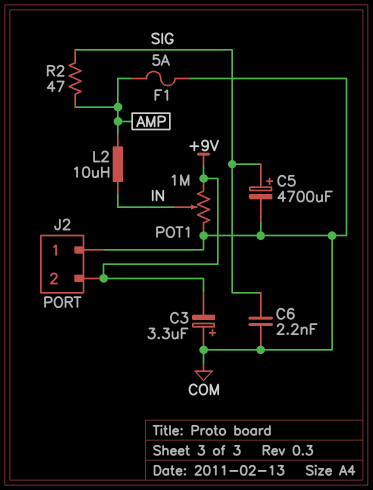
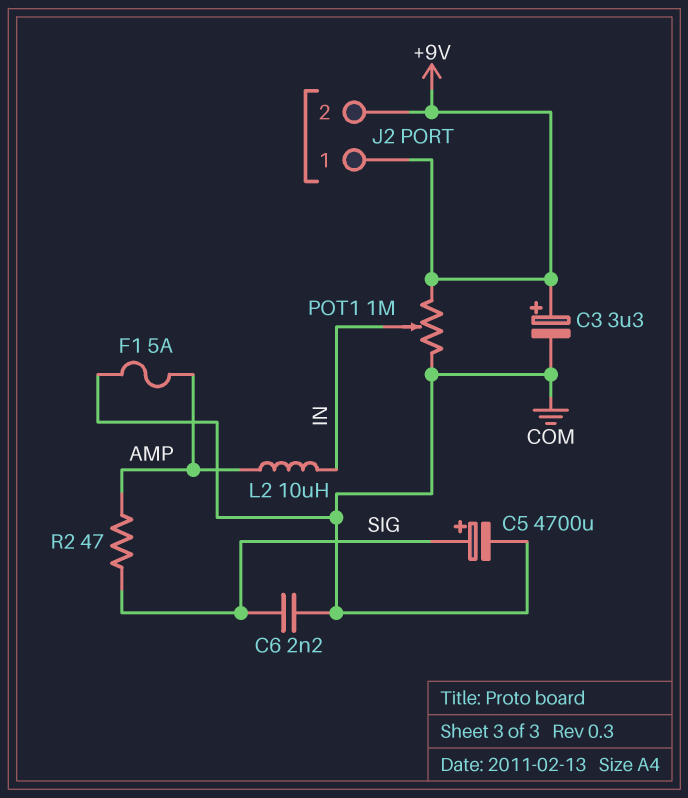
C3: 3.3uF (plus COM, minus +9V) -> 3.3uF (plus +9V, minus COM)
J2 pin 1: COM -> +9V

